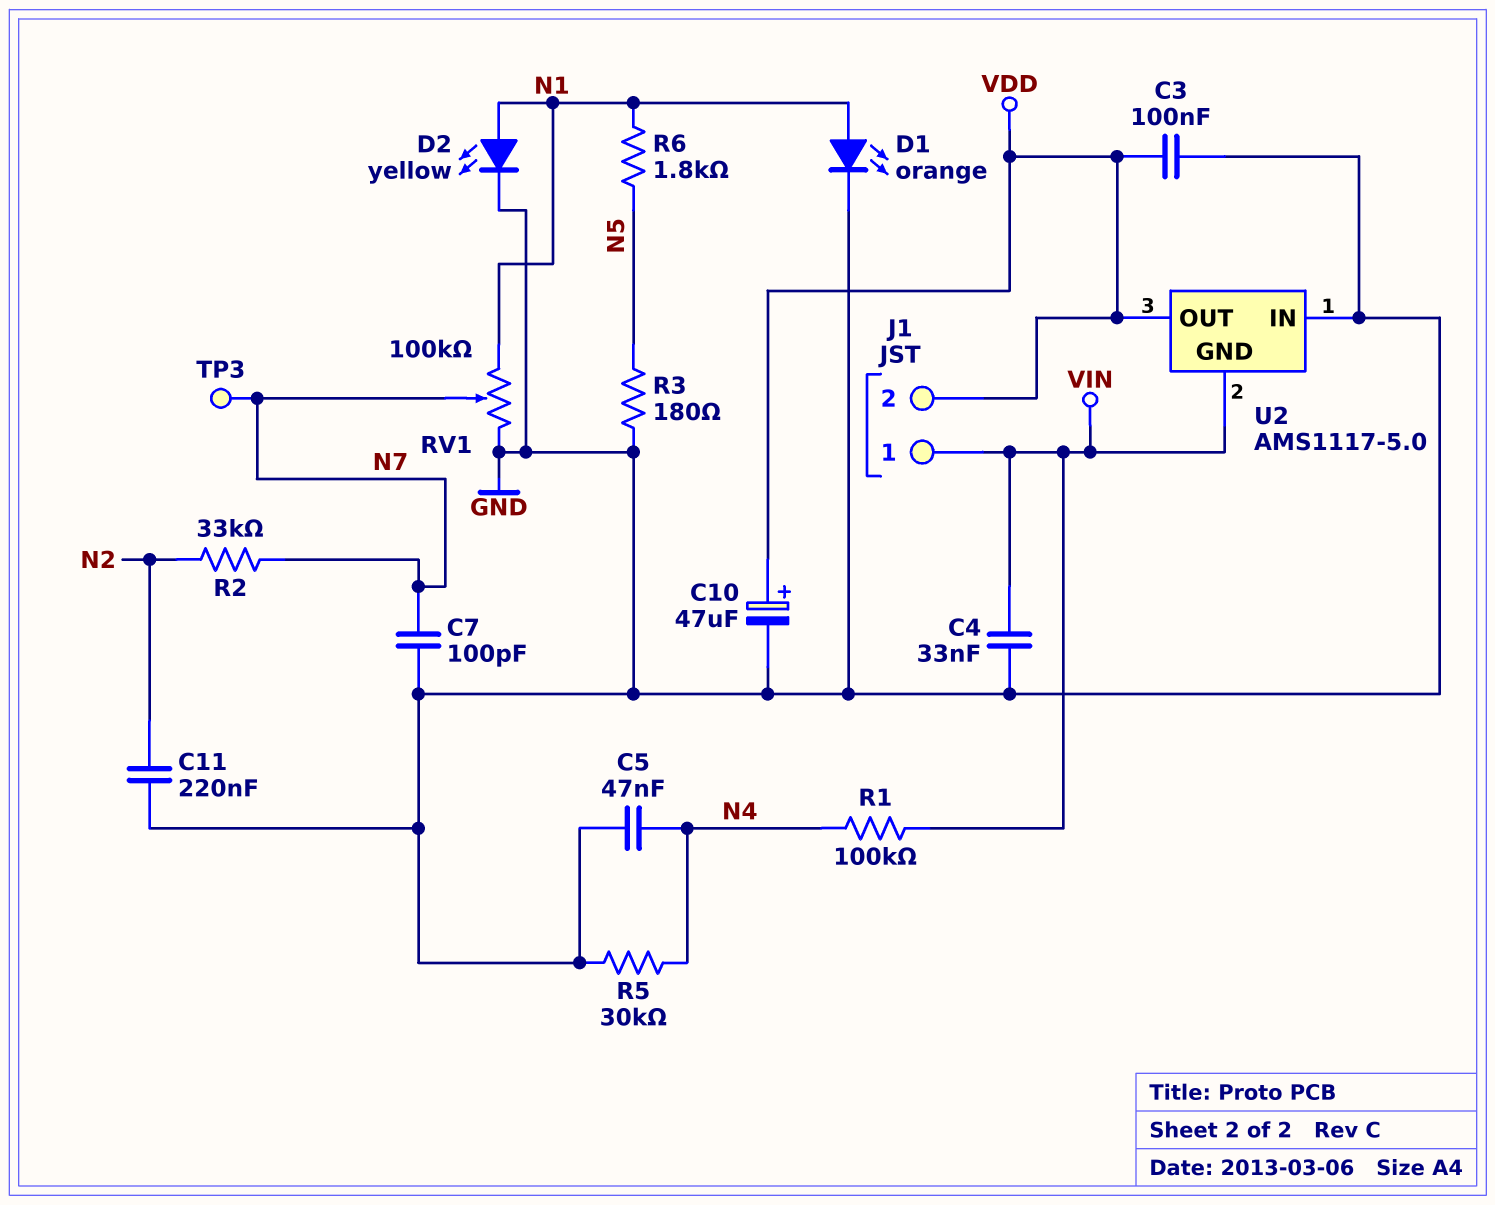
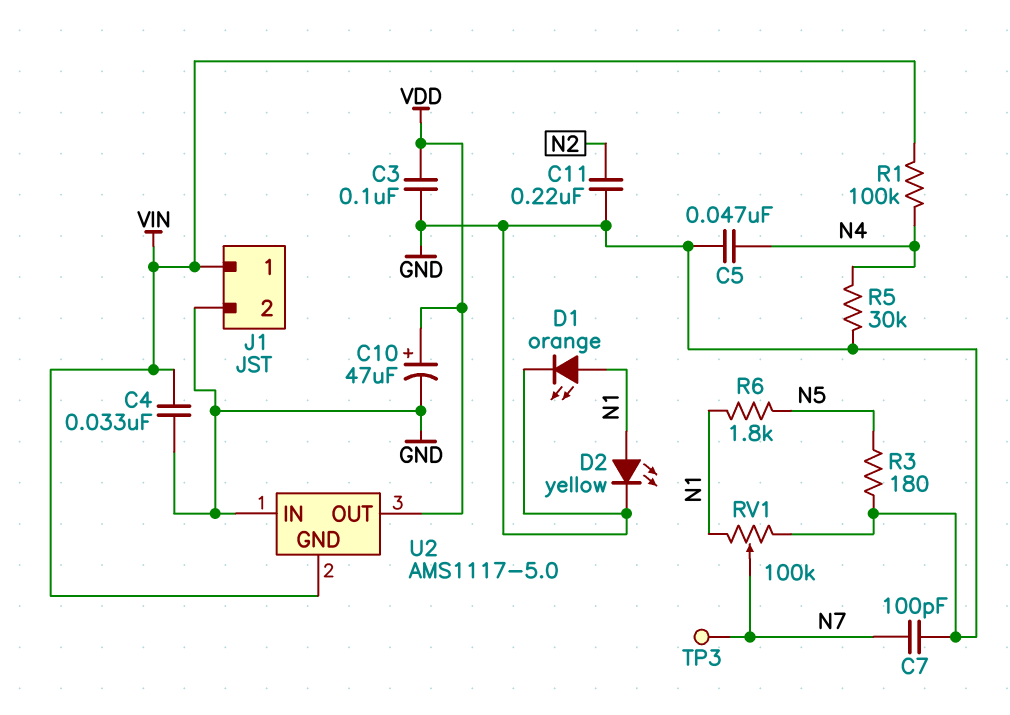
J1 pin 2: VDD -> GND
R2: 33k (N2, N7) -> none

